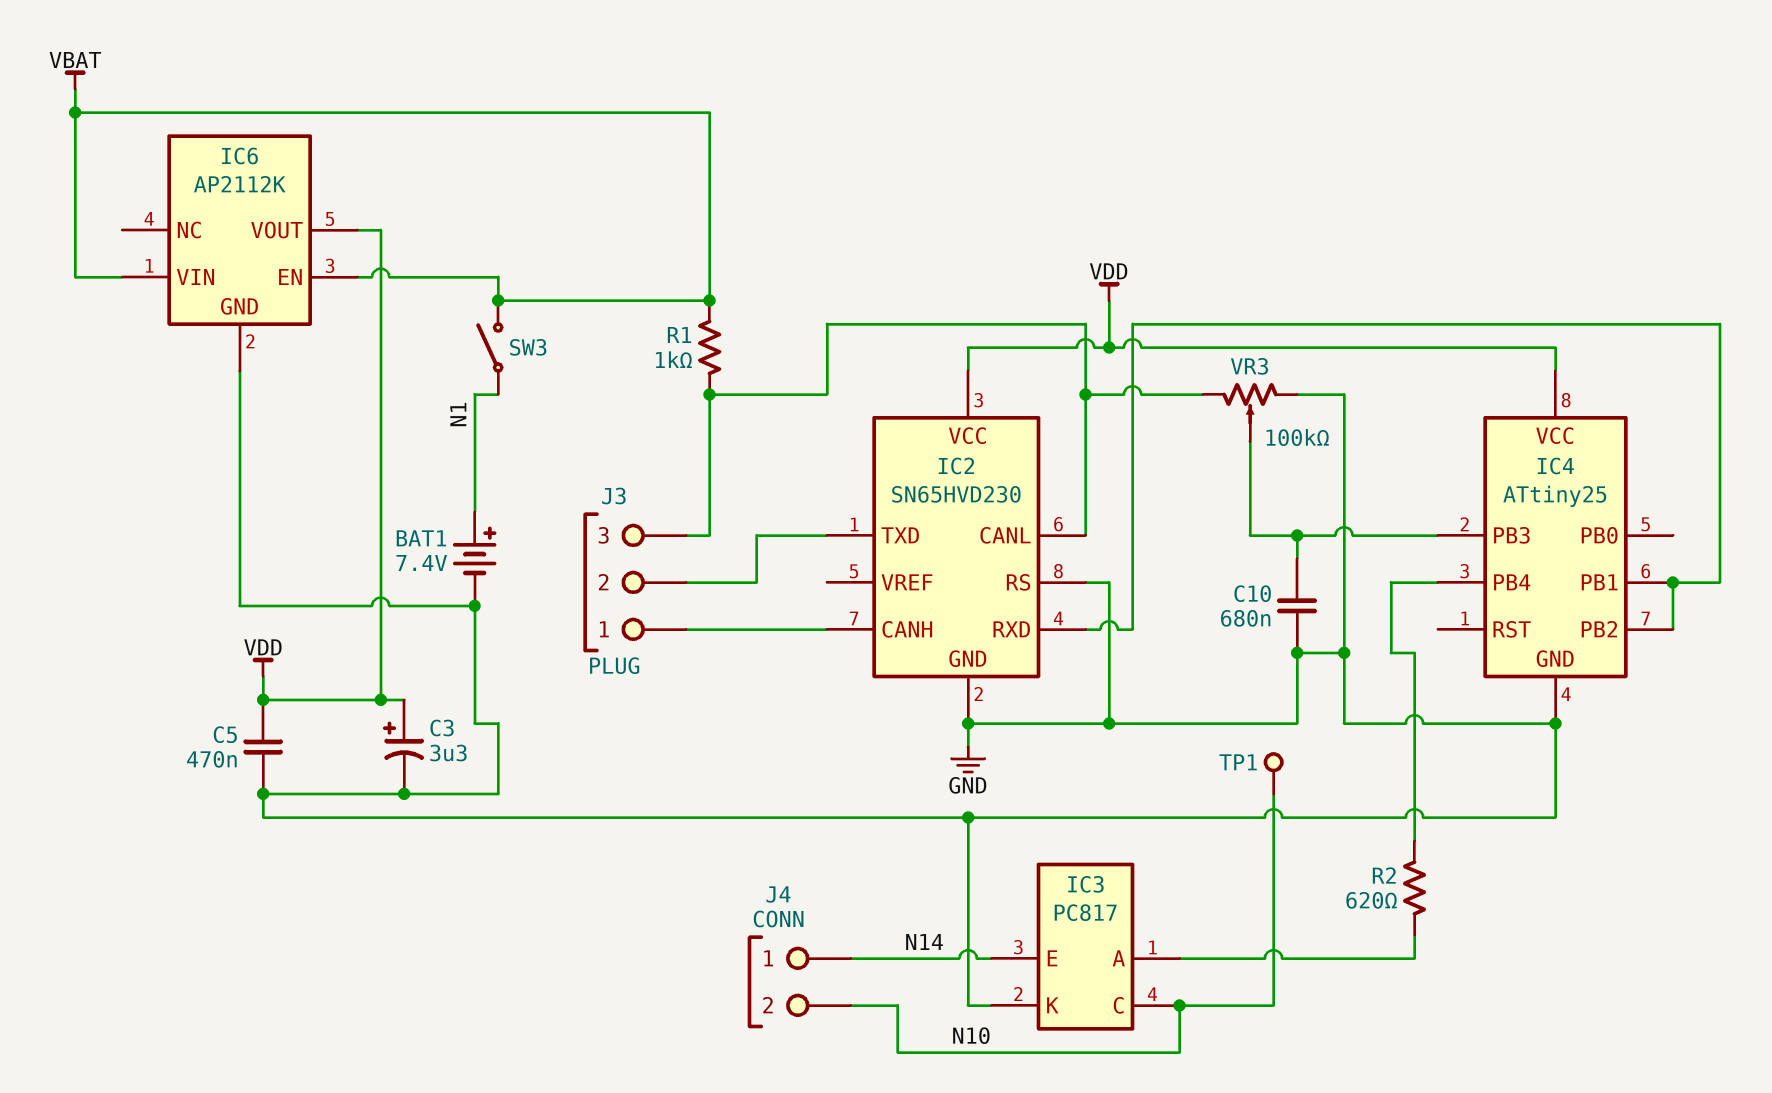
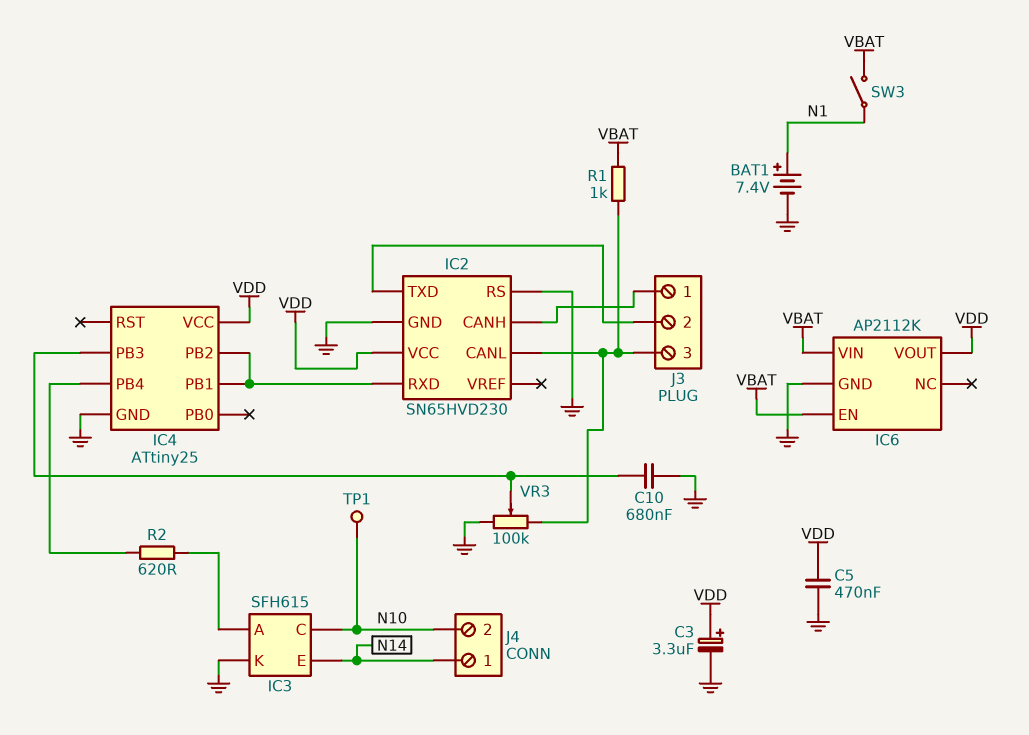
IC3: PC817 -> SFH615

